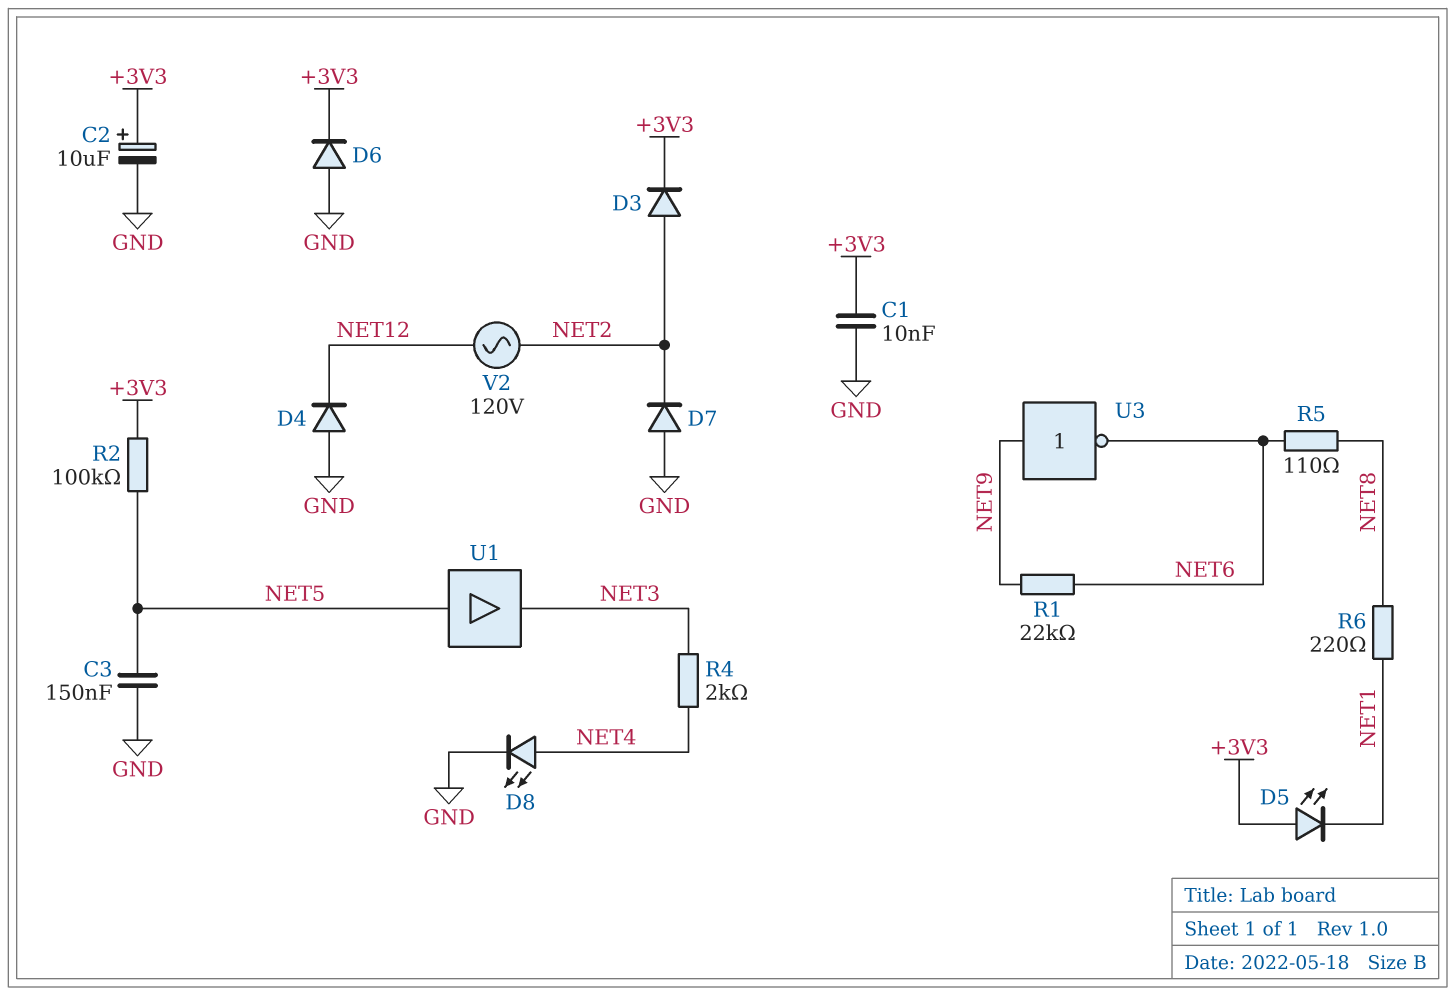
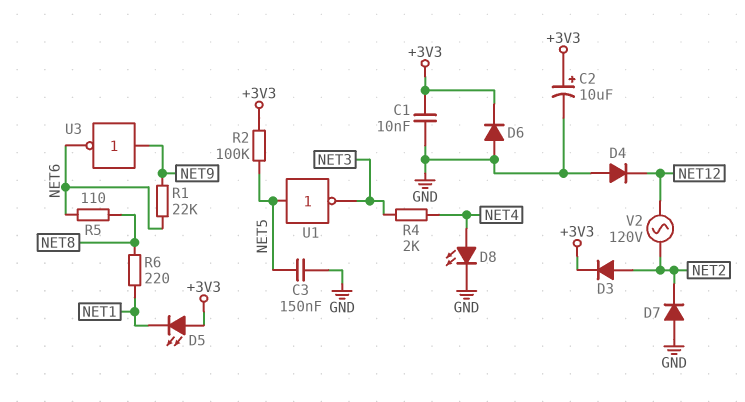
U1: buffer (in NET5, out NET3) -> NOT (in NET5, out NET3)

